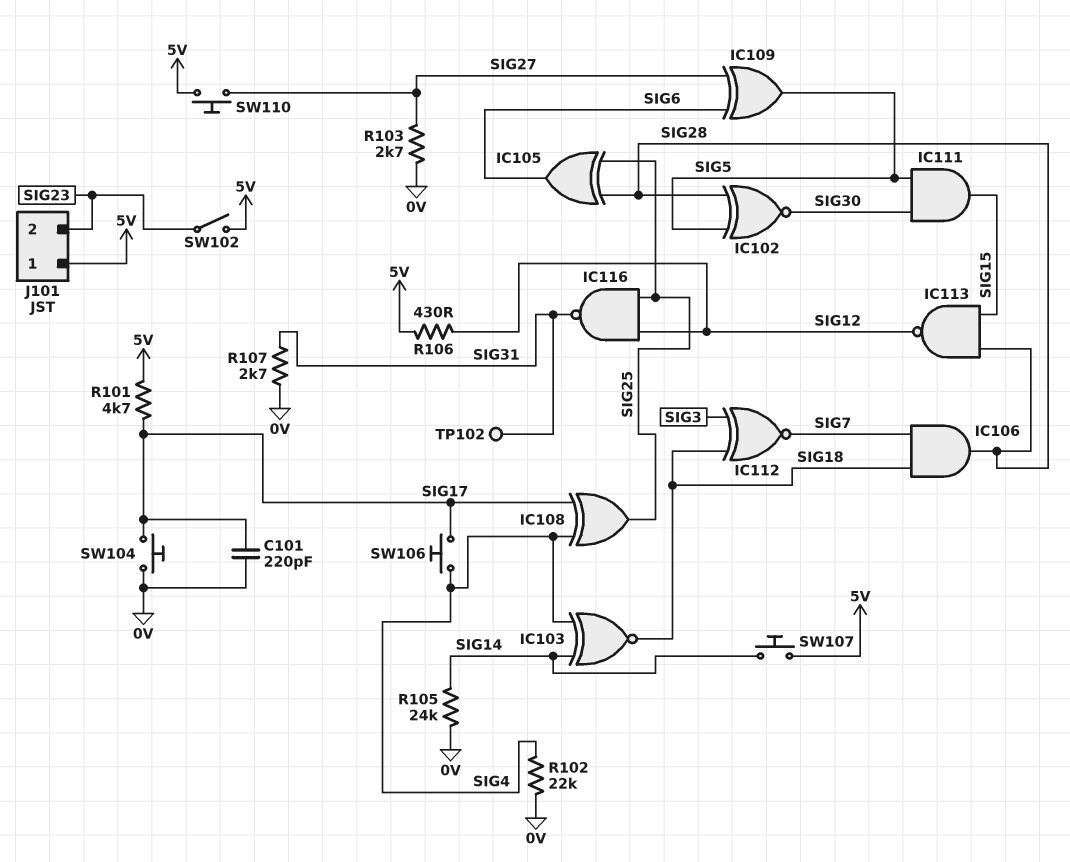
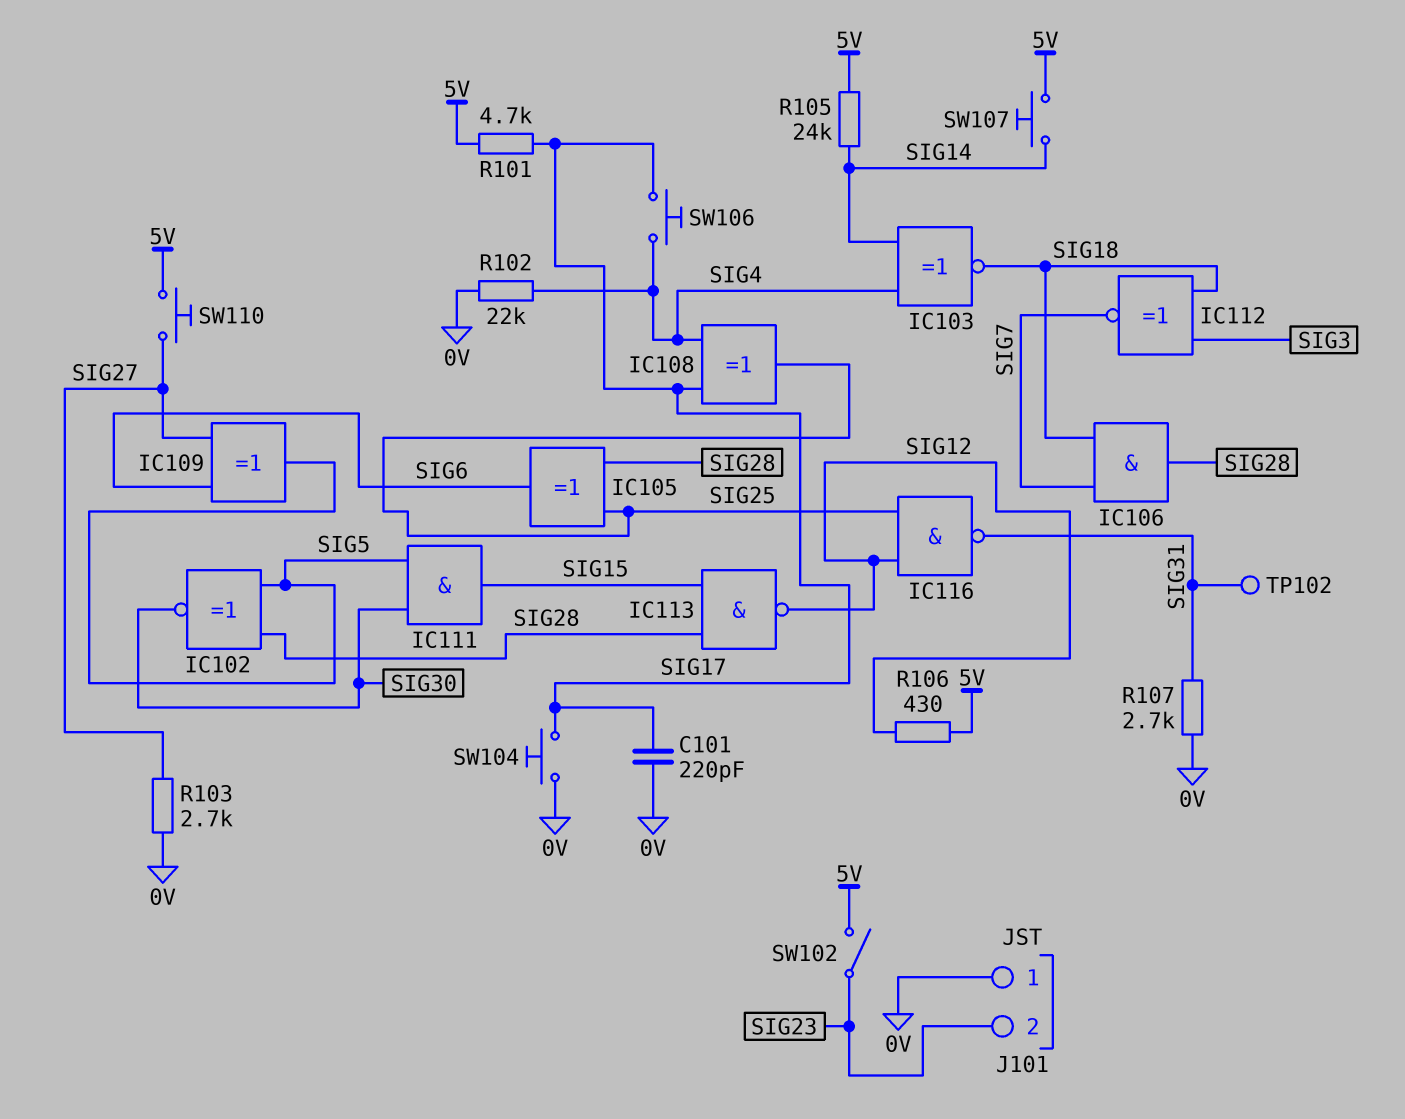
J101 pin 1: 5V -> 0V
R105: 24k (0V, SIG14) -> 24k (5V, SIG14)

